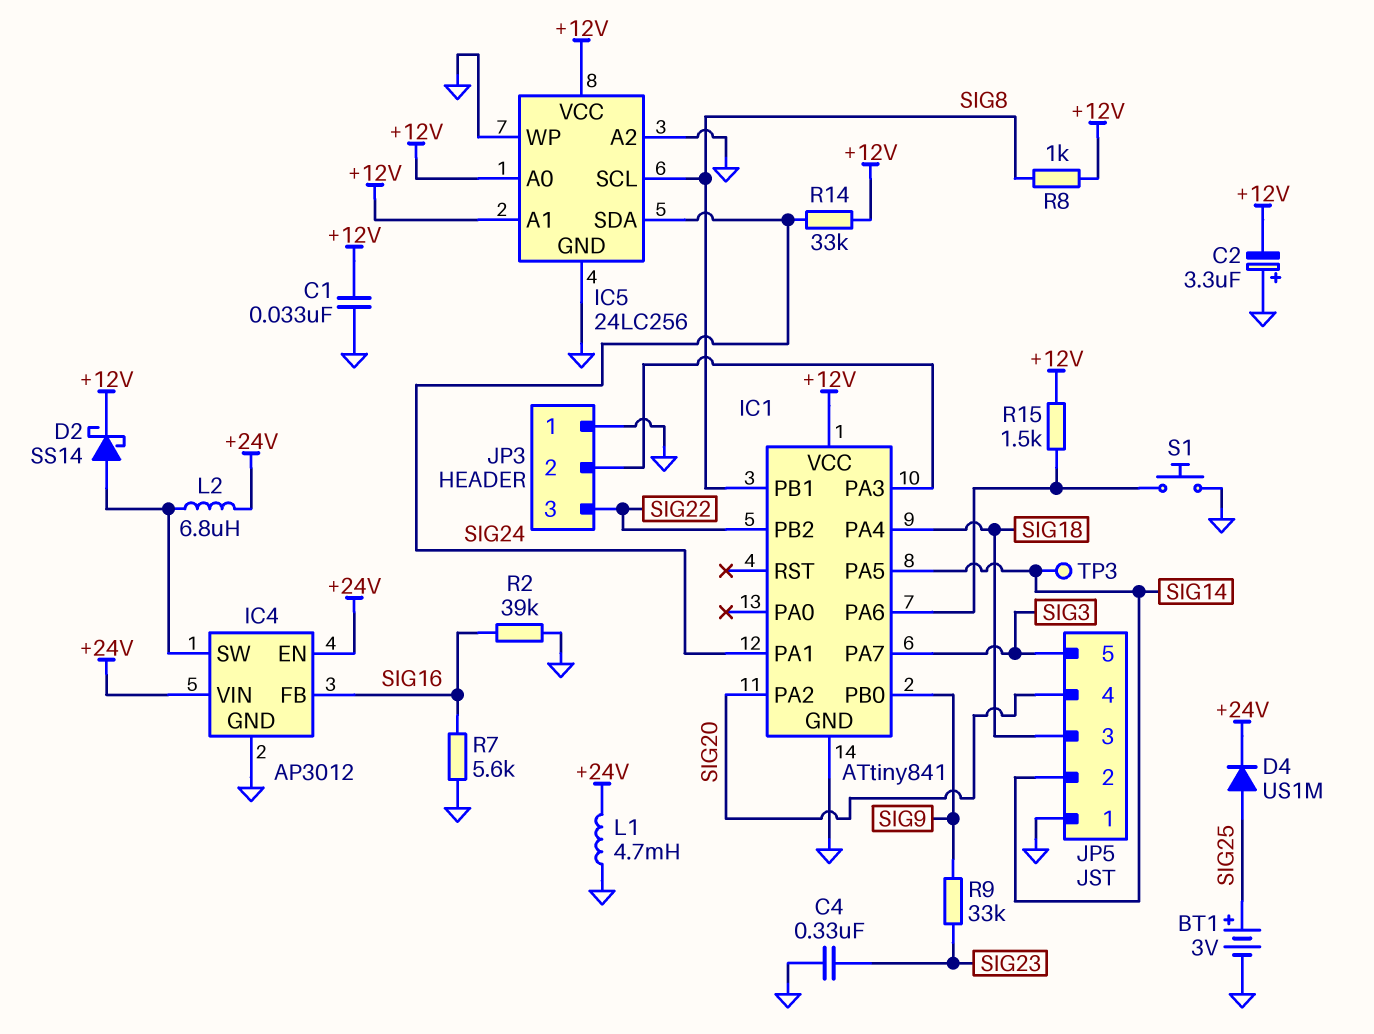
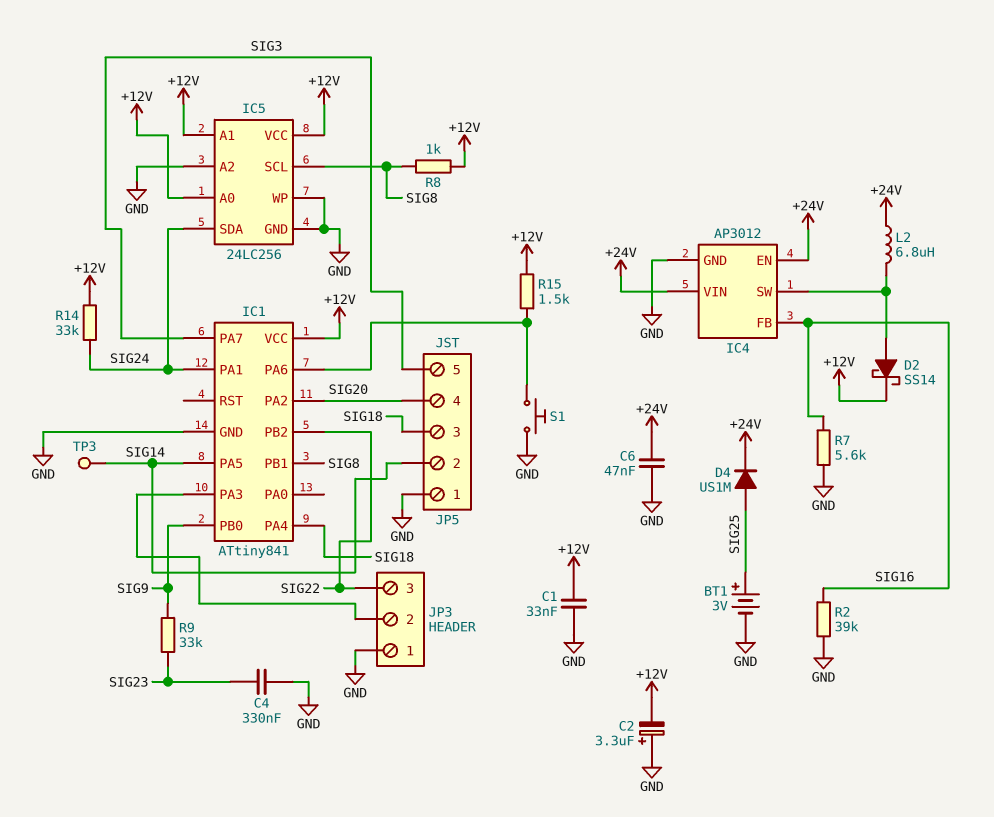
C6: none -> 47nF (+24V, GND)
L1: 4.7mH (+24V, GND) -> none

